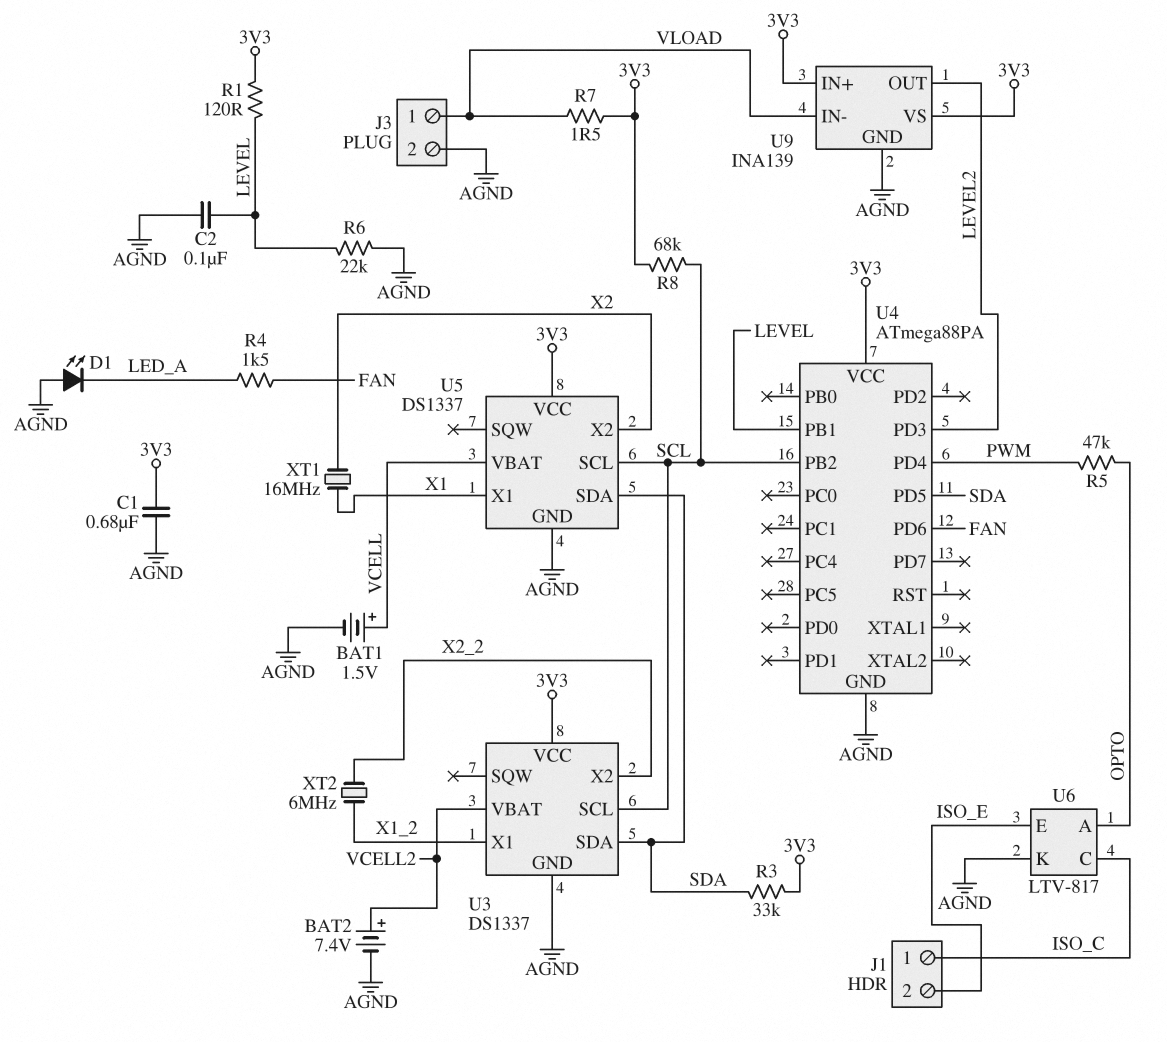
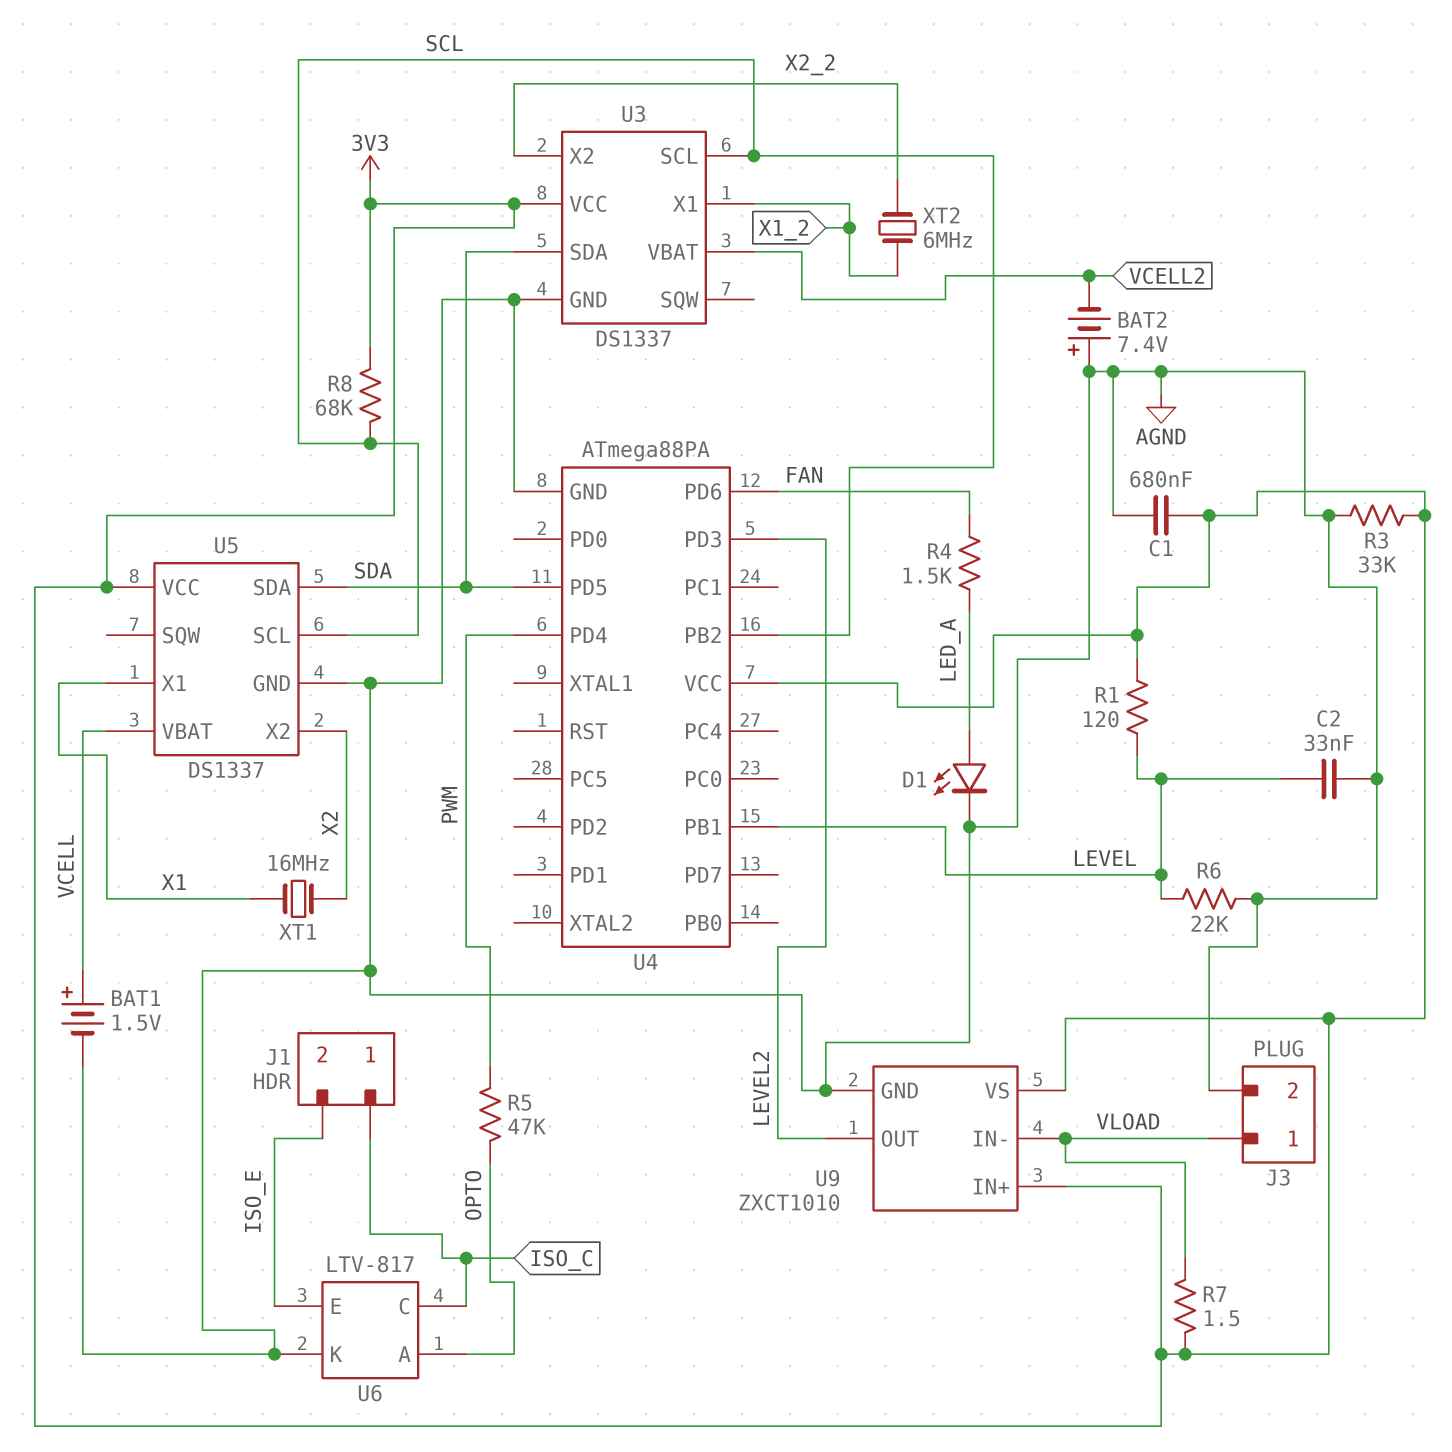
BAT2: 7.4V (plus VCELL2, minus AGND) -> 7.4V (plus AGND, minus VCELL2)
C2: 100nF (AGND, LEVEL) -> 33nF (AGND, LEVEL)
D1: LED (A AGND, K LED_A) -> LED (A LED_A, K AGND)
R3: 33k (3V3, SDA) -> 33k (3V3, AGND)
U9: INA139 -> ZXCT1010

